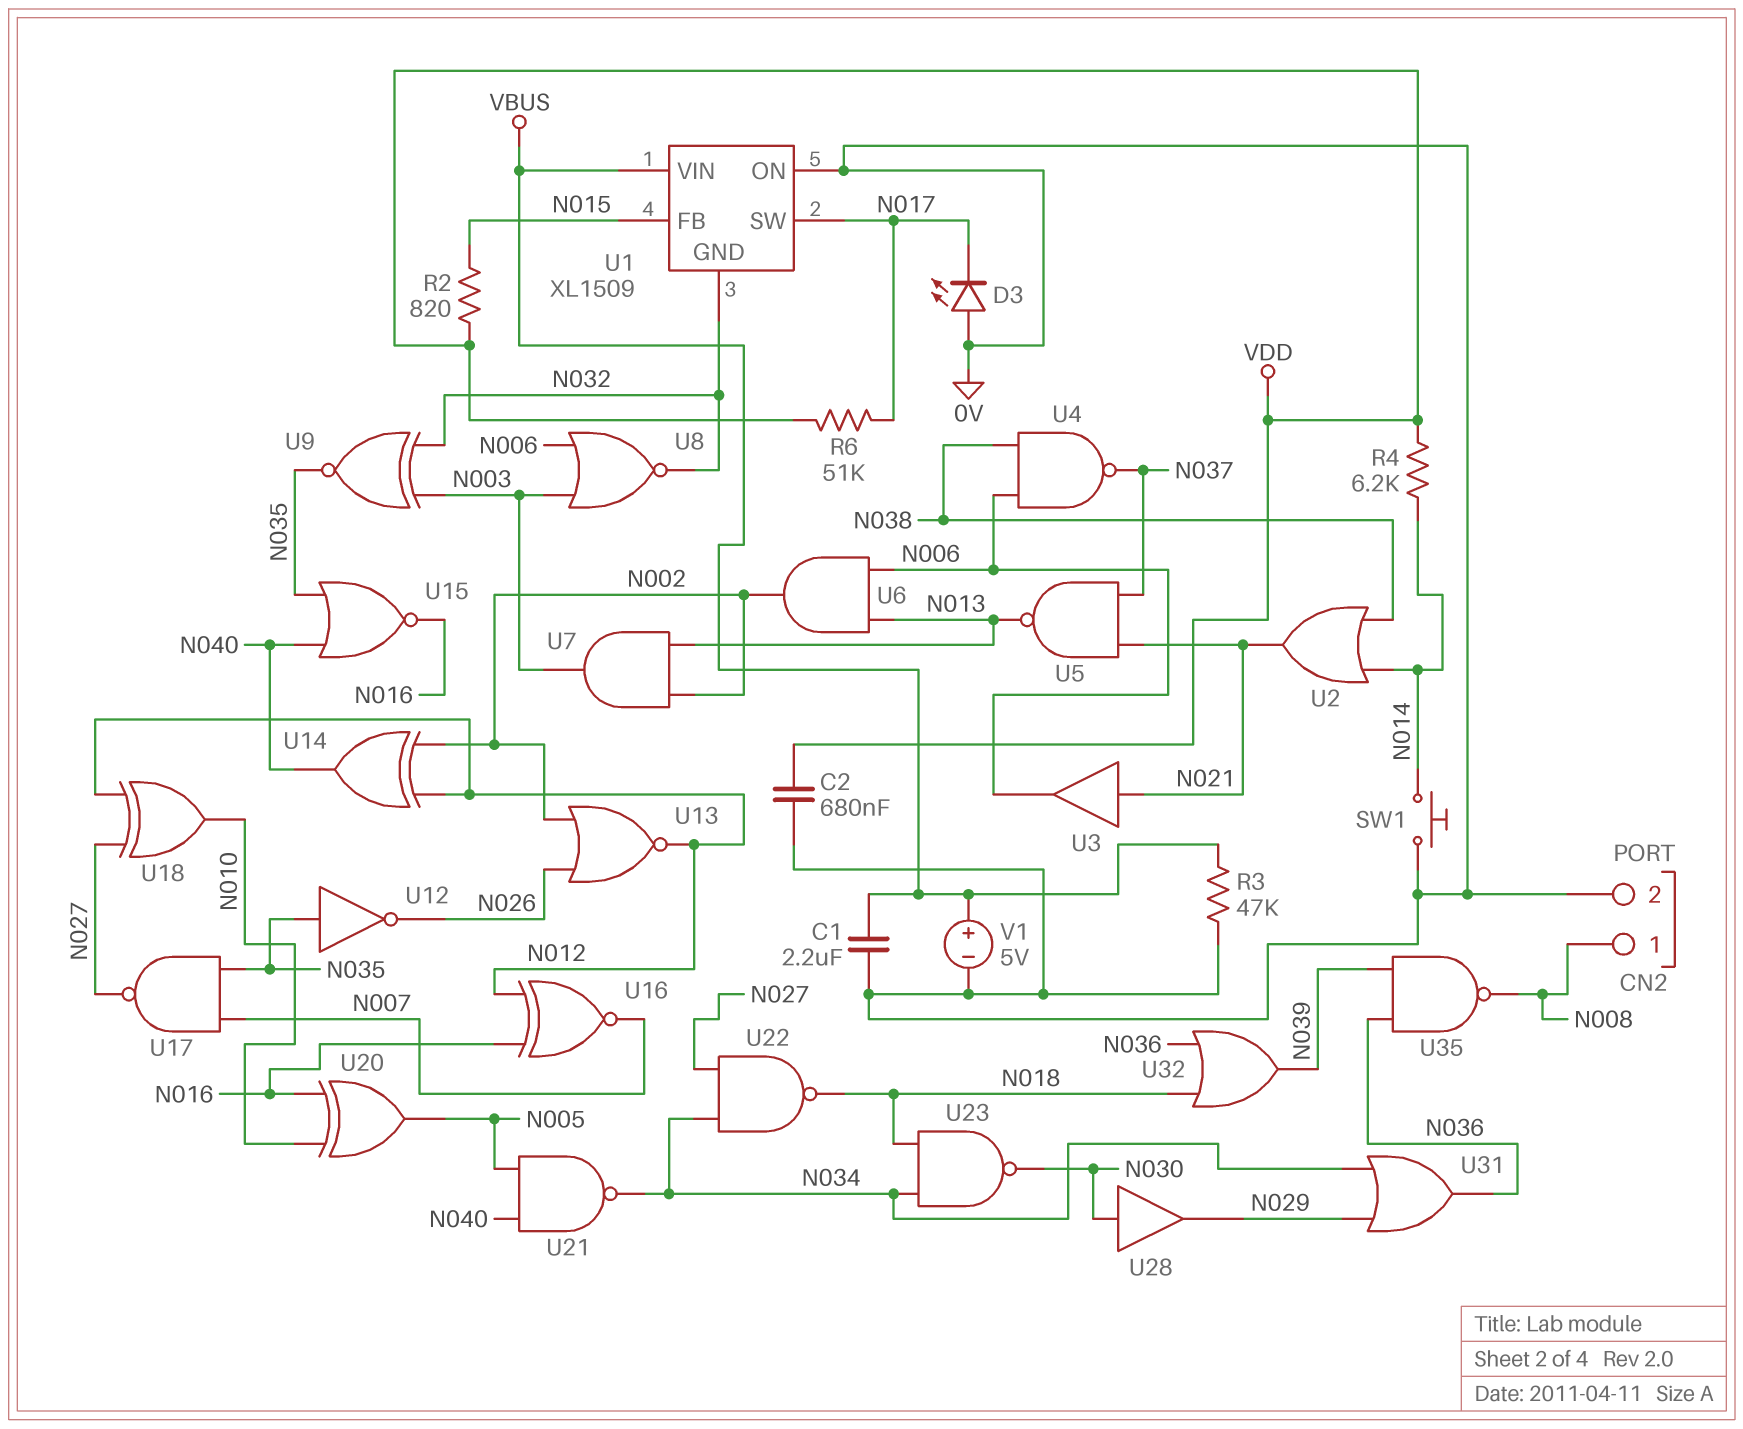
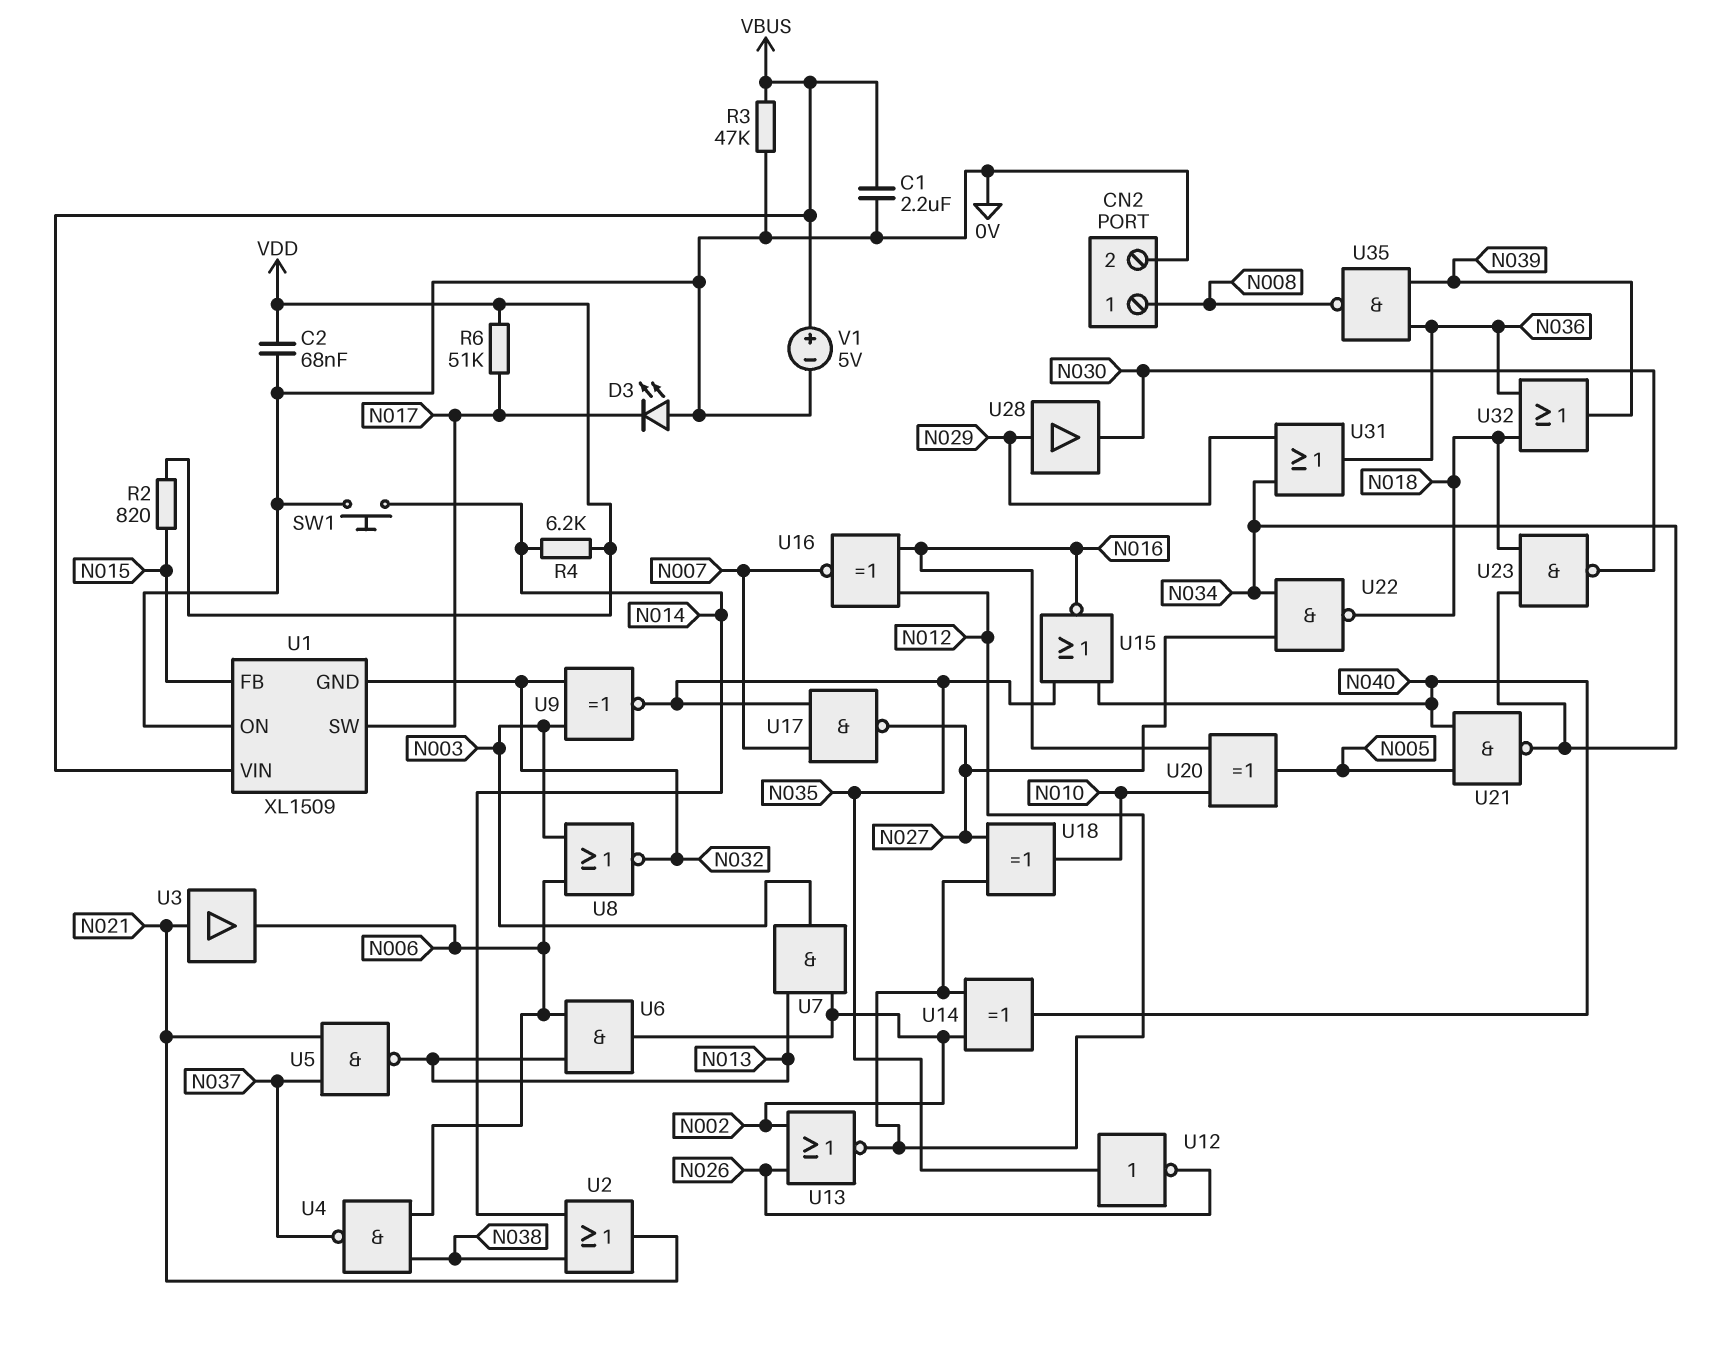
C2: 680nF (0V, VDD) -> 68nF (0V, VDD)
U28: buffer (in N030, out N029) -> buffer (in N029, out N030)

